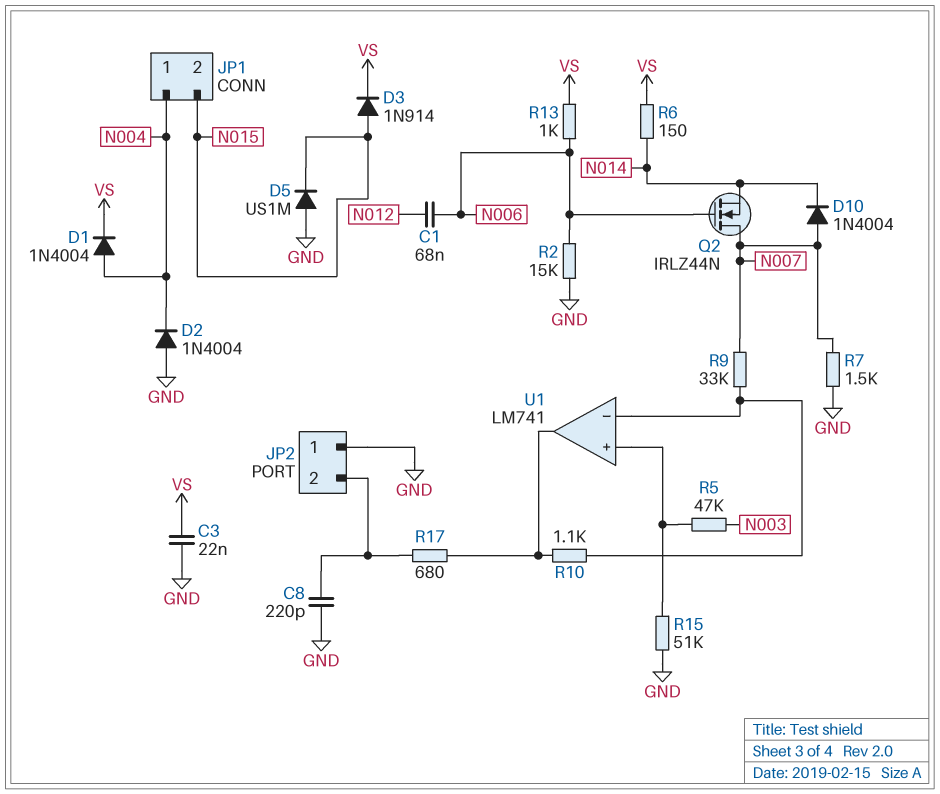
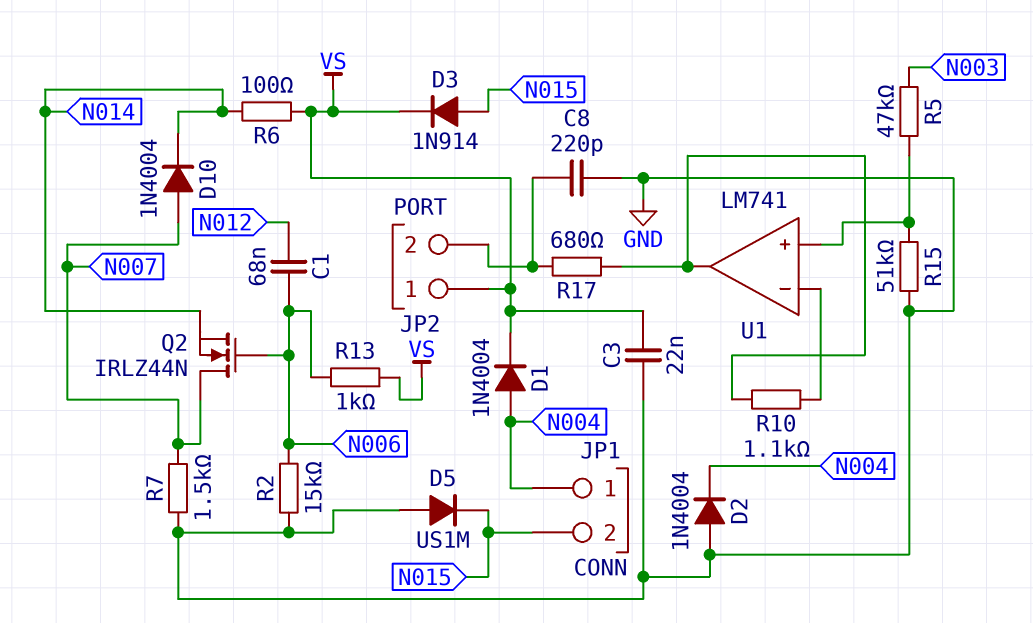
JP2 pin 1: GND -> VS
R6: 150 (N014, VS) -> 100 (N014, VS)
R9: 33k (N007, U1/in-) -> none

